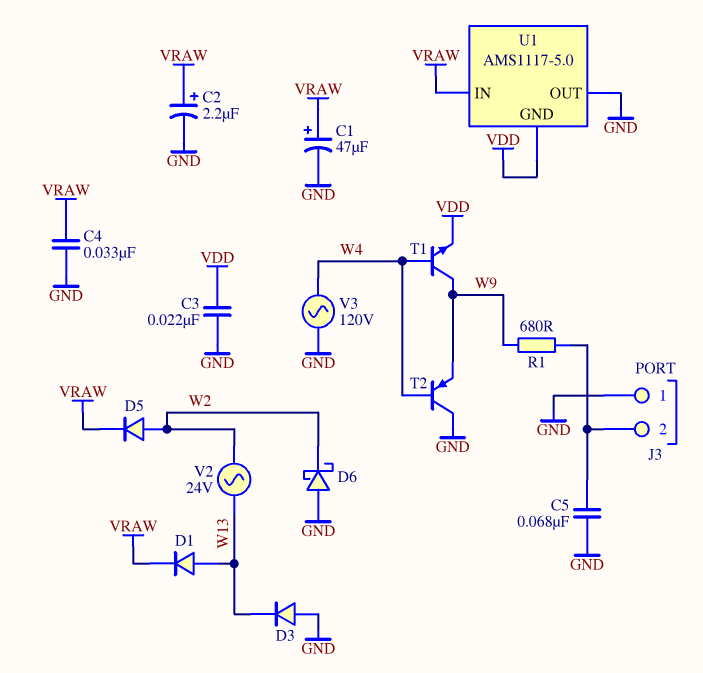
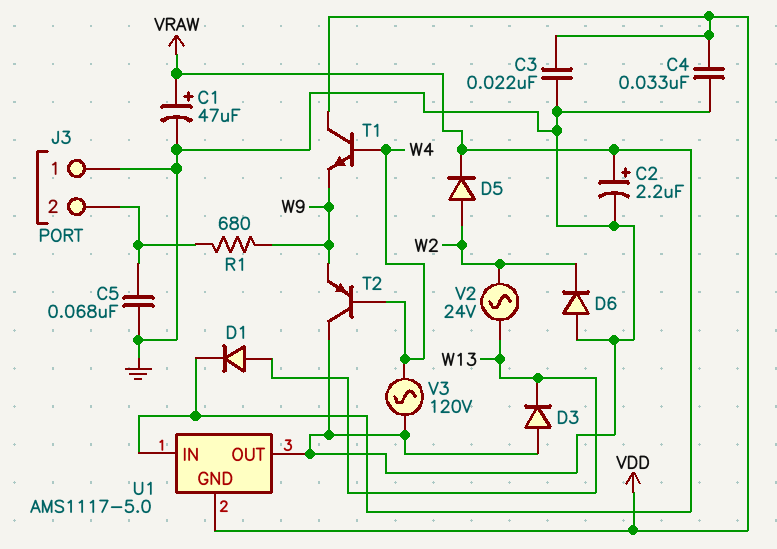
C4: 33nF (GND, VRAW) -> 33nF (GND, VDD)
D6: schottky (A GND, K W2) -> diode (A GND, K W2)
T1: NPN (B W4, C W9, E VDD) -> NPN (B W4, C VDD, E W9)

